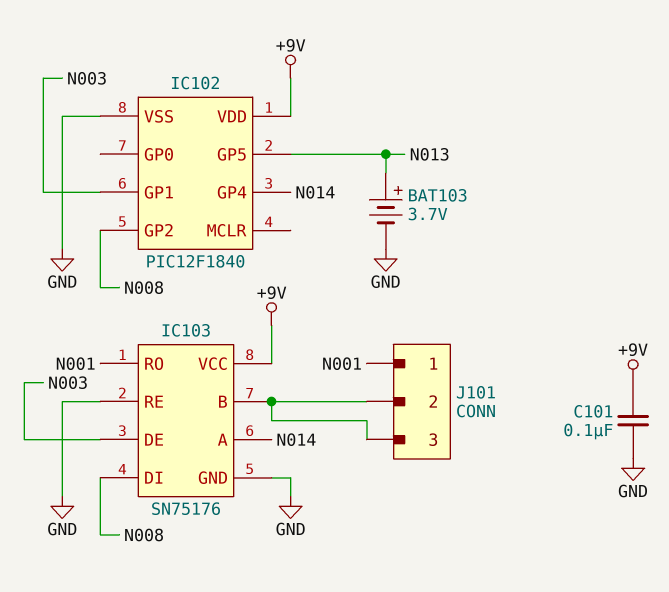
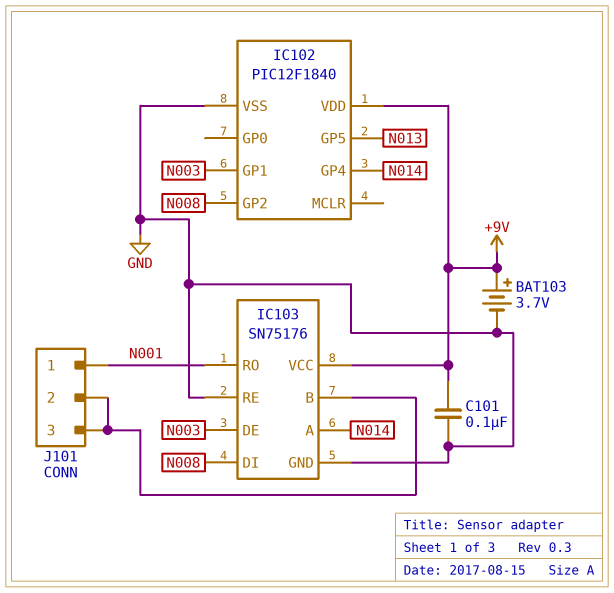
BAT103: 3.7V (plus N013, minus GND) -> 3.7V (plus +9V, minus GND)

